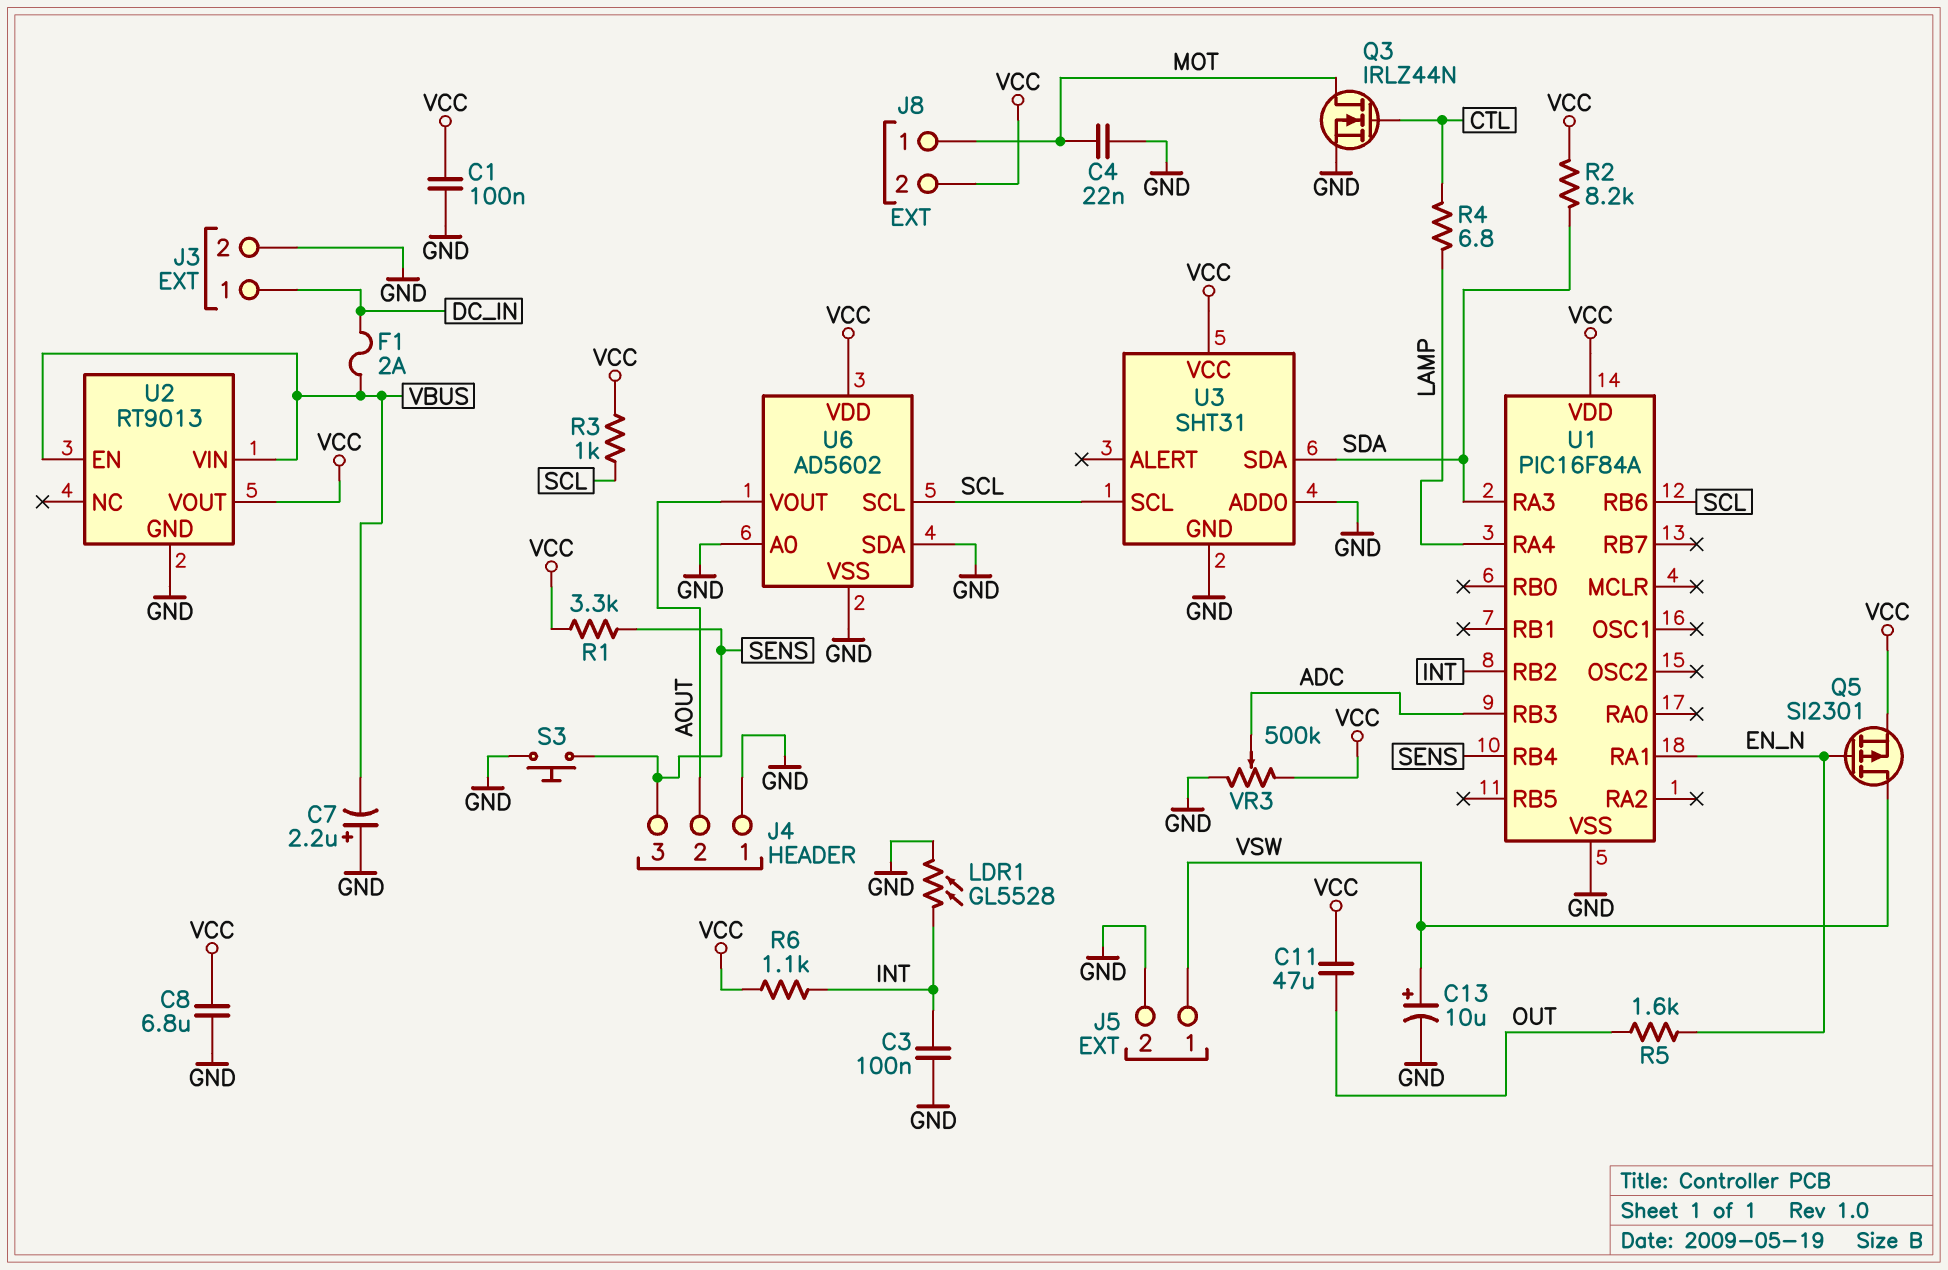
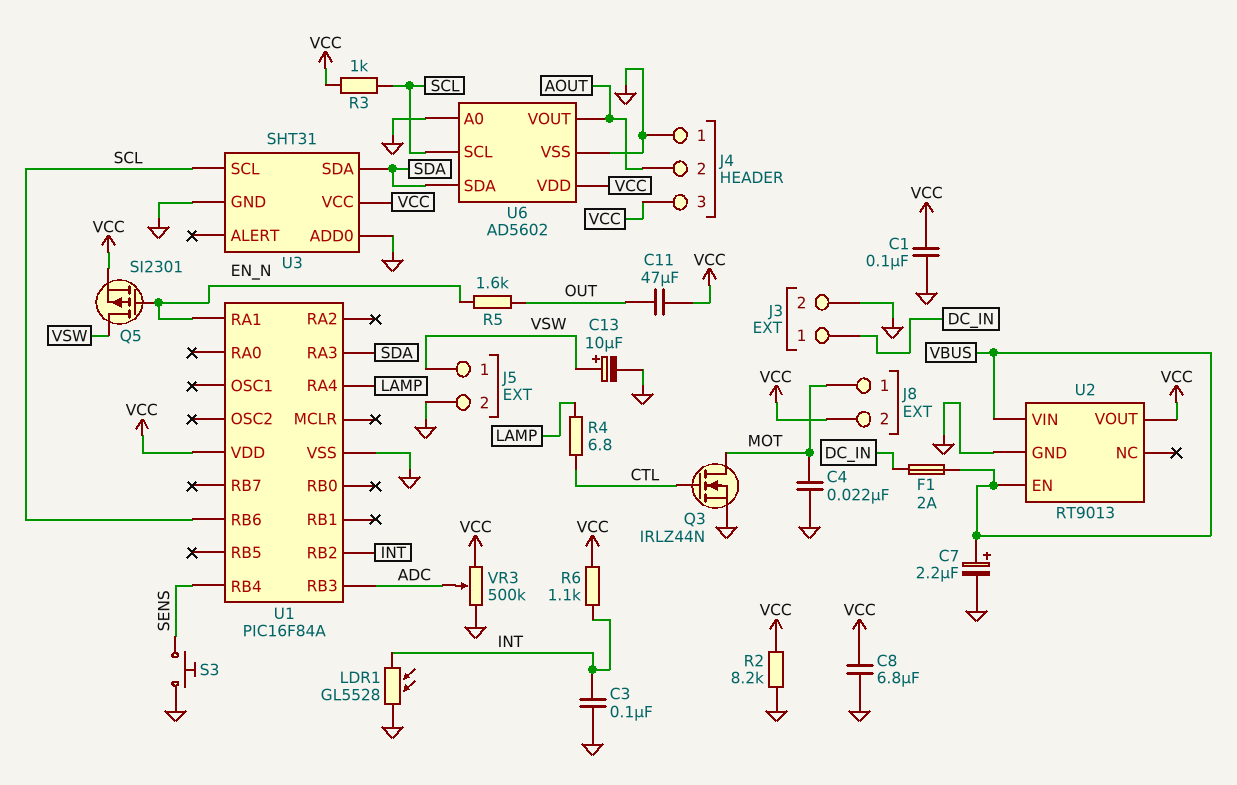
C7: 2.2uF (plus GND, minus VBUS) -> 2.2uF (plus VBUS, minus GND)
J4 pin 3: SENS -> VCC
R1: 3.3k (SENS, VCC) -> none
R2: 8.2k (SDA, VCC) -> 8.2k (GND, VCC)
U6 pin SDA: GND -> SDA

